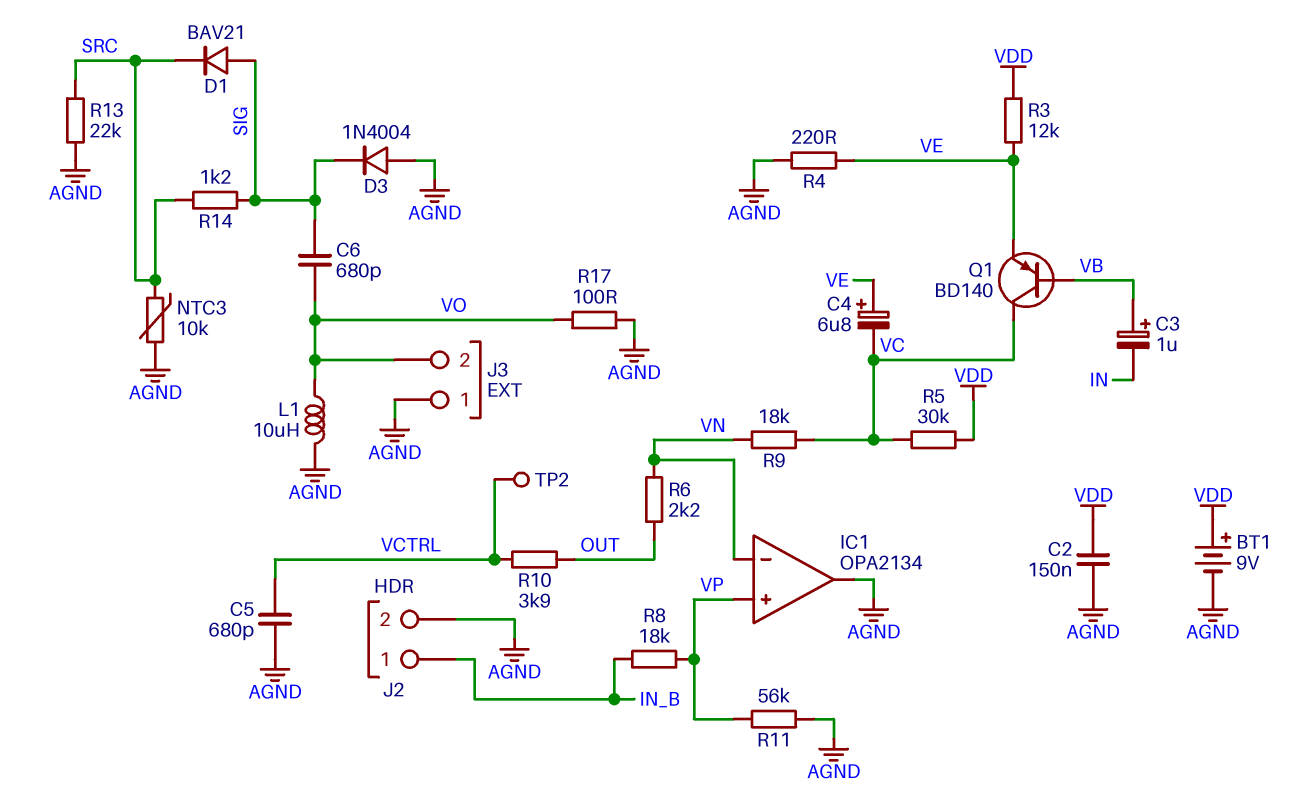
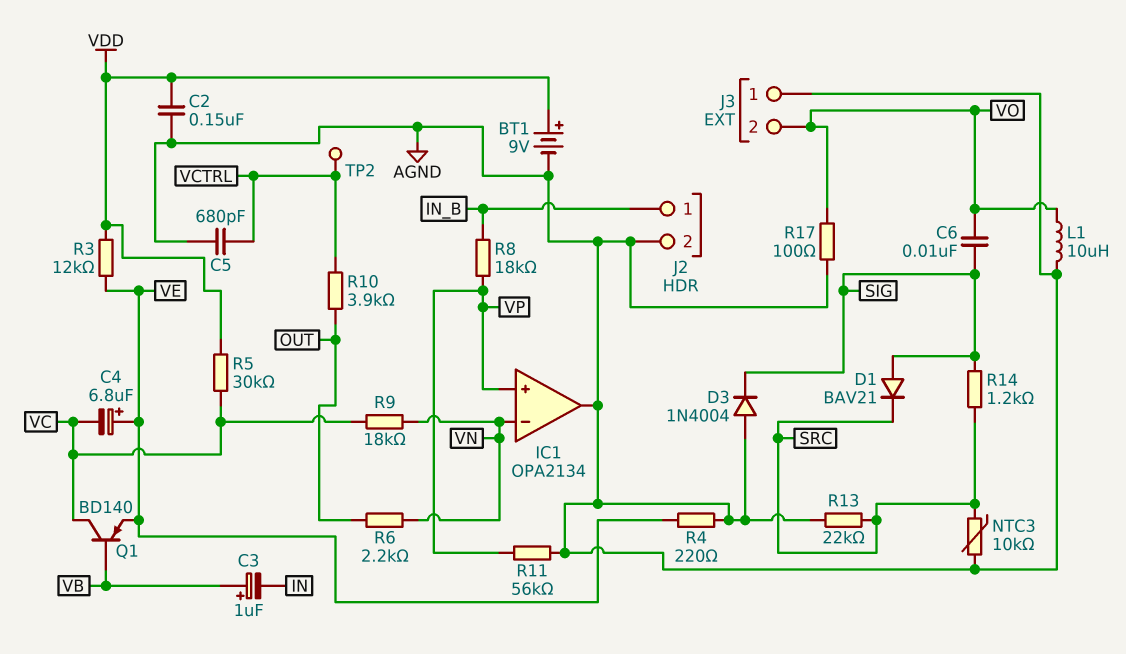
C6: 680pF (SIG, VO) -> 10nF (SIG, VO)

